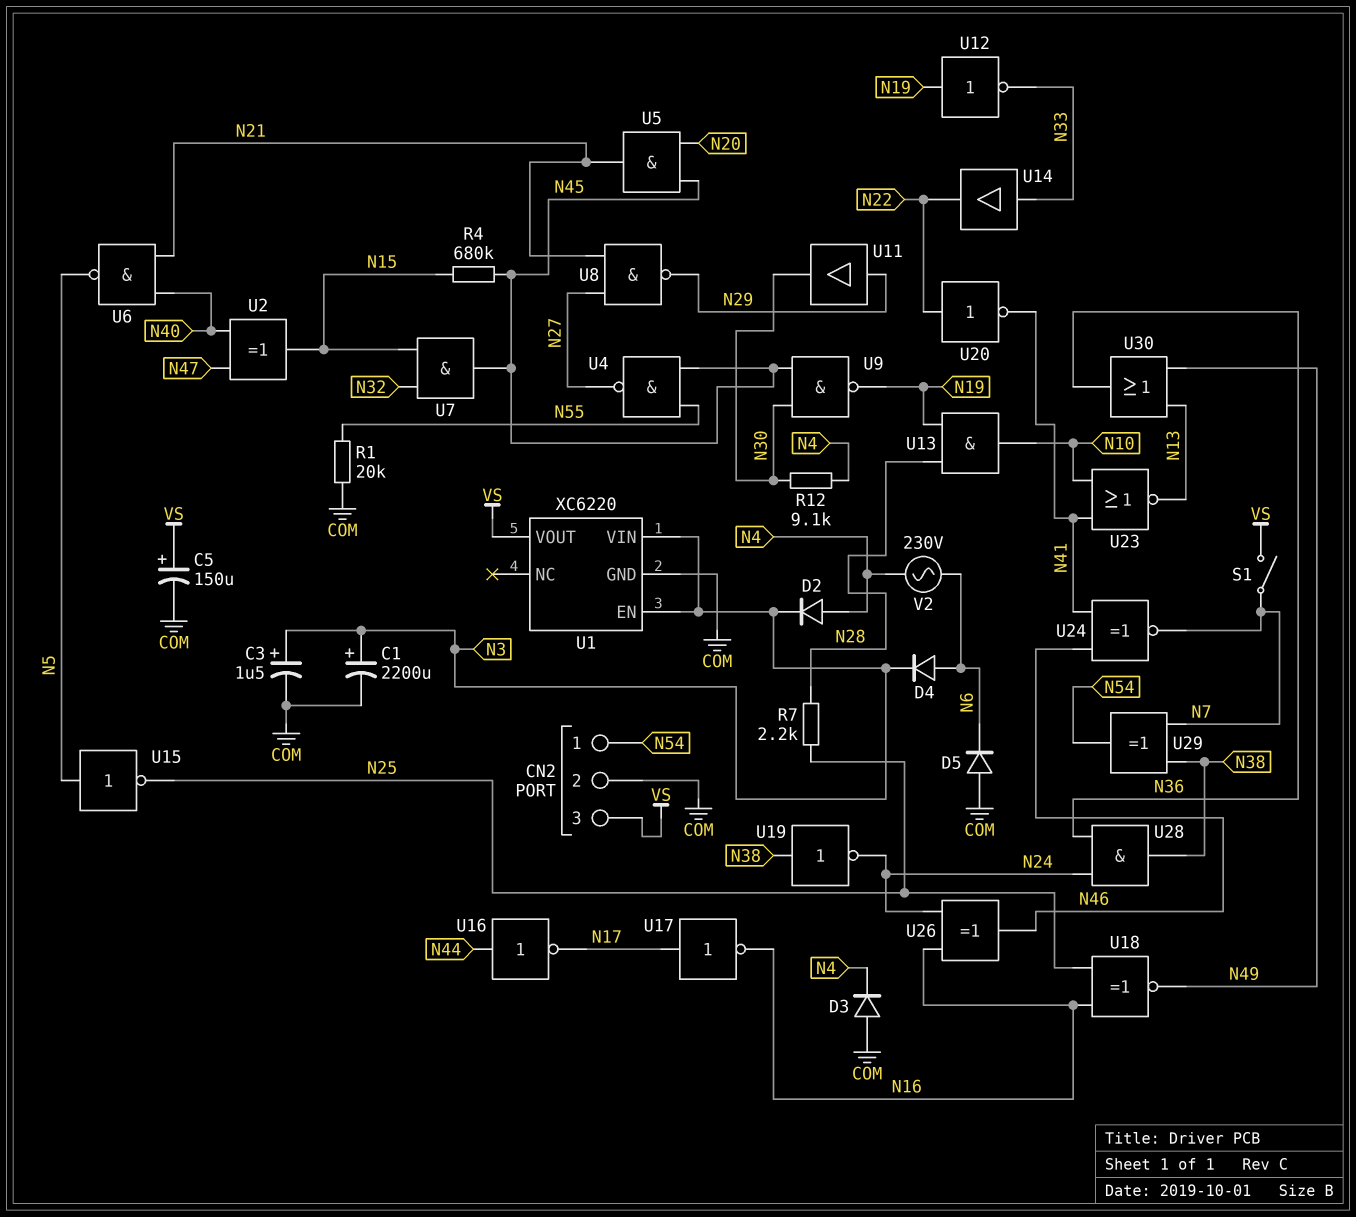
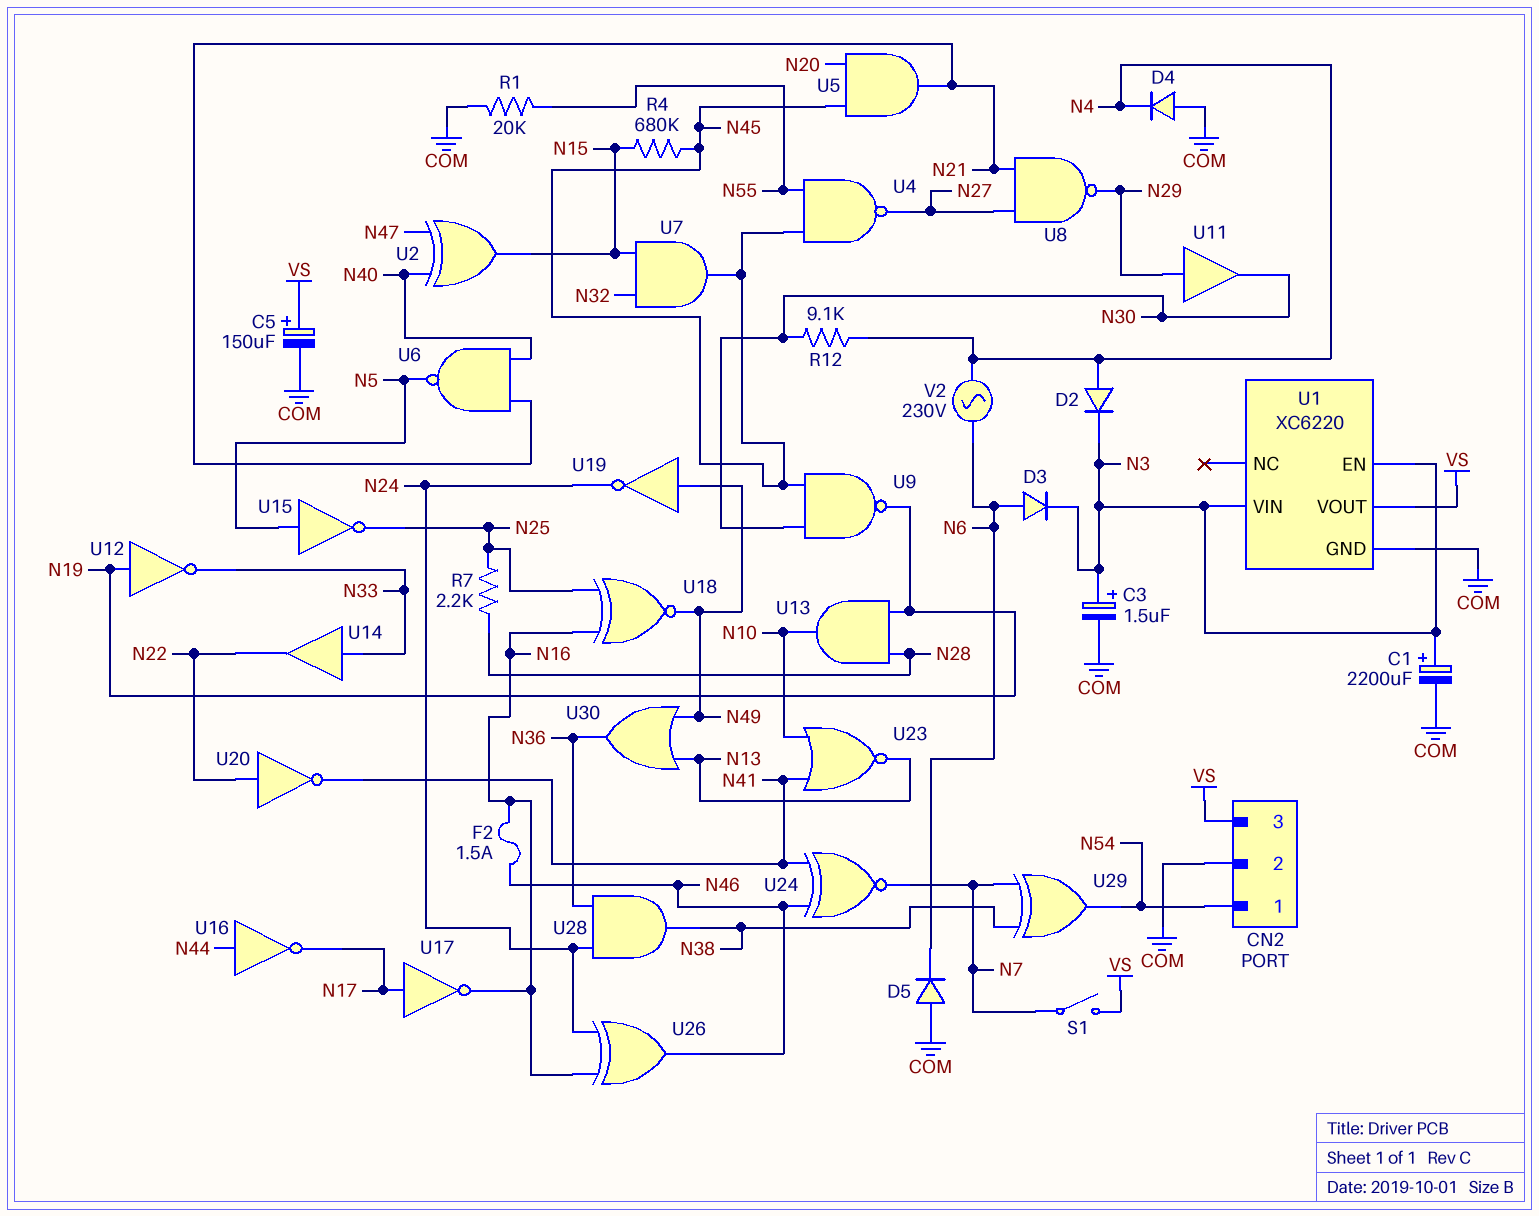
D3: diode (A COM, K N4) -> diode (A N6, K N3)
D4: diode (A N6, K N3) -> diode (A COM, K N4)
F2: none -> 1.5A (N16, N46)
U19: NOT (in N38, out N24) -> NOT (in N49, out N24)

